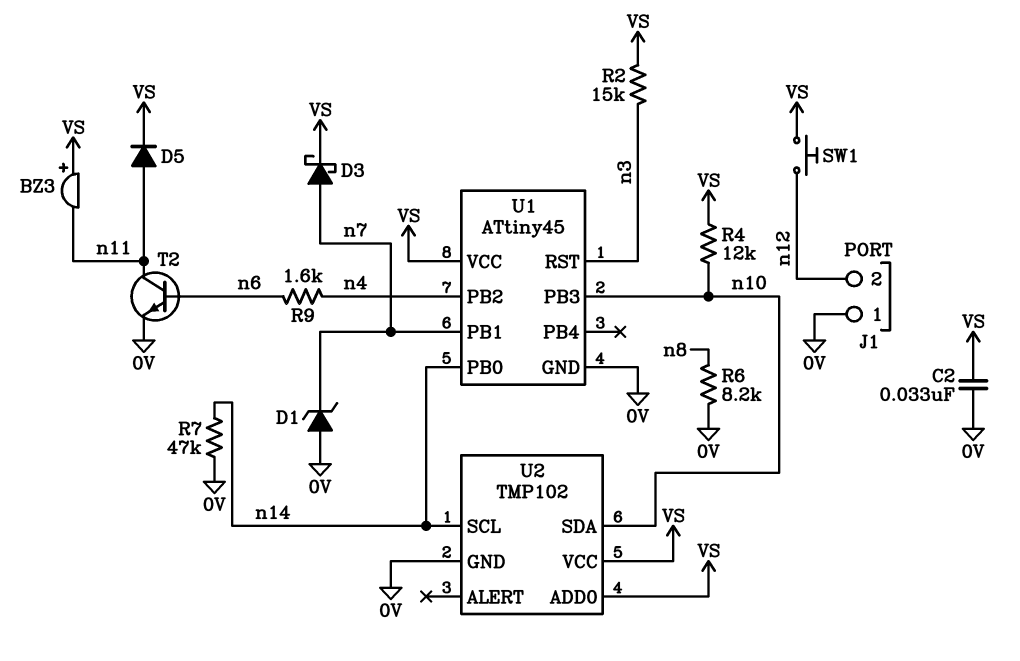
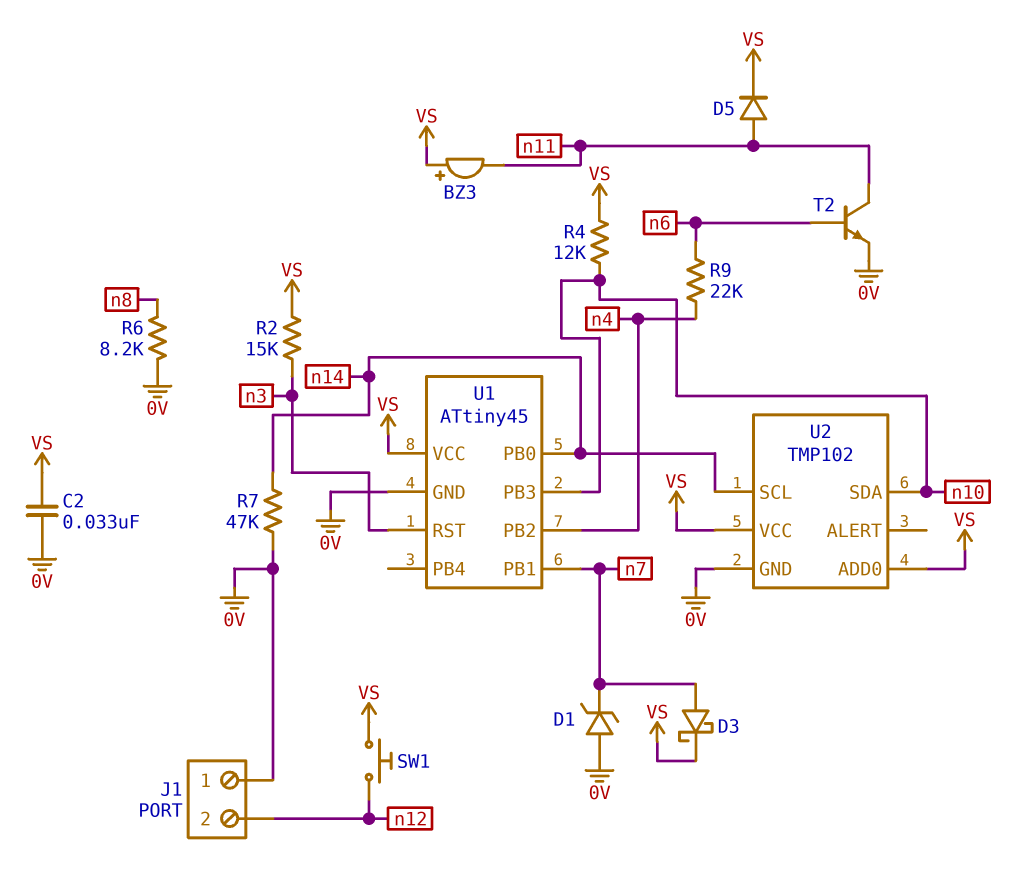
R9: 1.6k (n4, n6) -> 22k (n4, n6)

